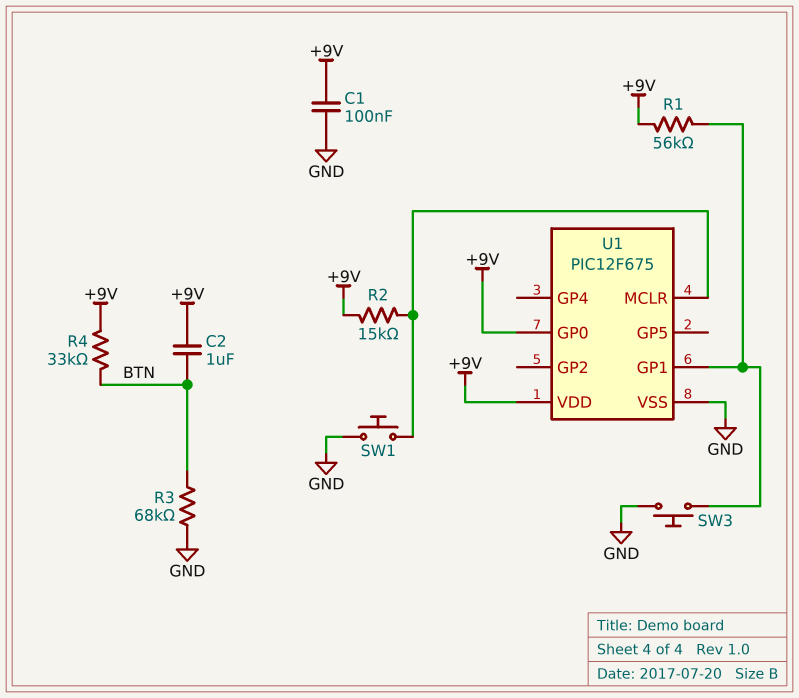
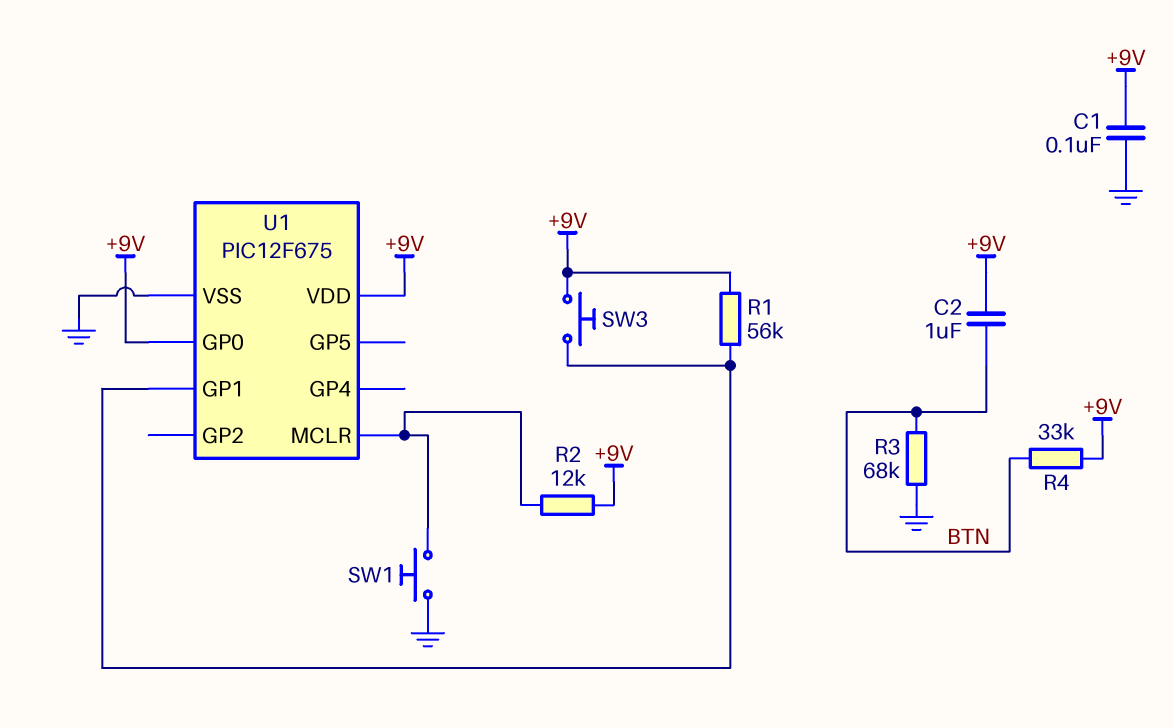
R2: 15k (+9V, U1/MCLR) -> 12k (+9V, U1/MCLR)
SW3: button (GND, U1/GP1) -> button (+9V, U1/GP1)

